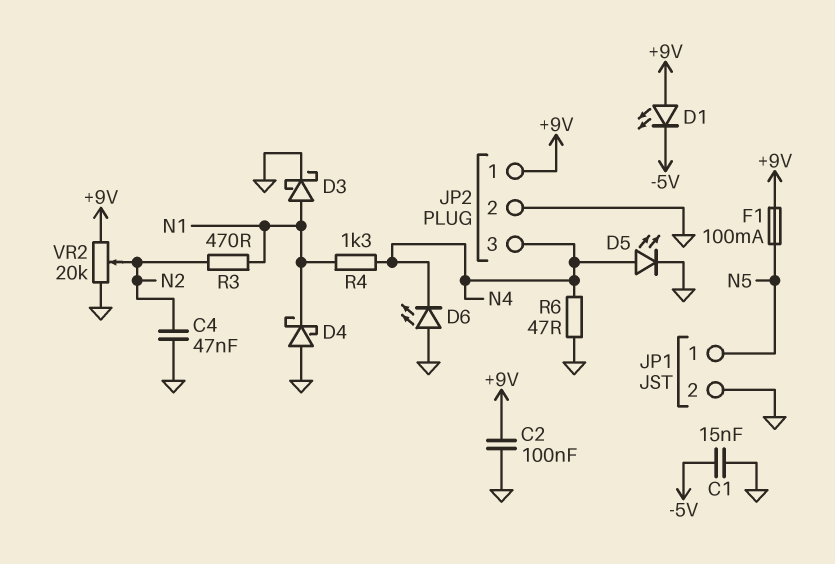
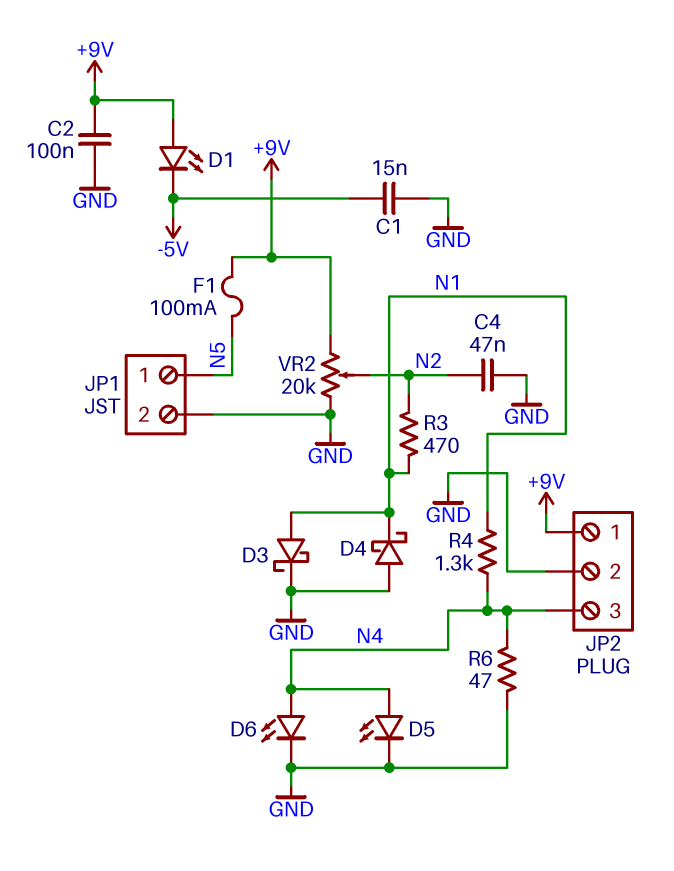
D6: LED (A GND, K N4) -> LED (A N4, K GND)

